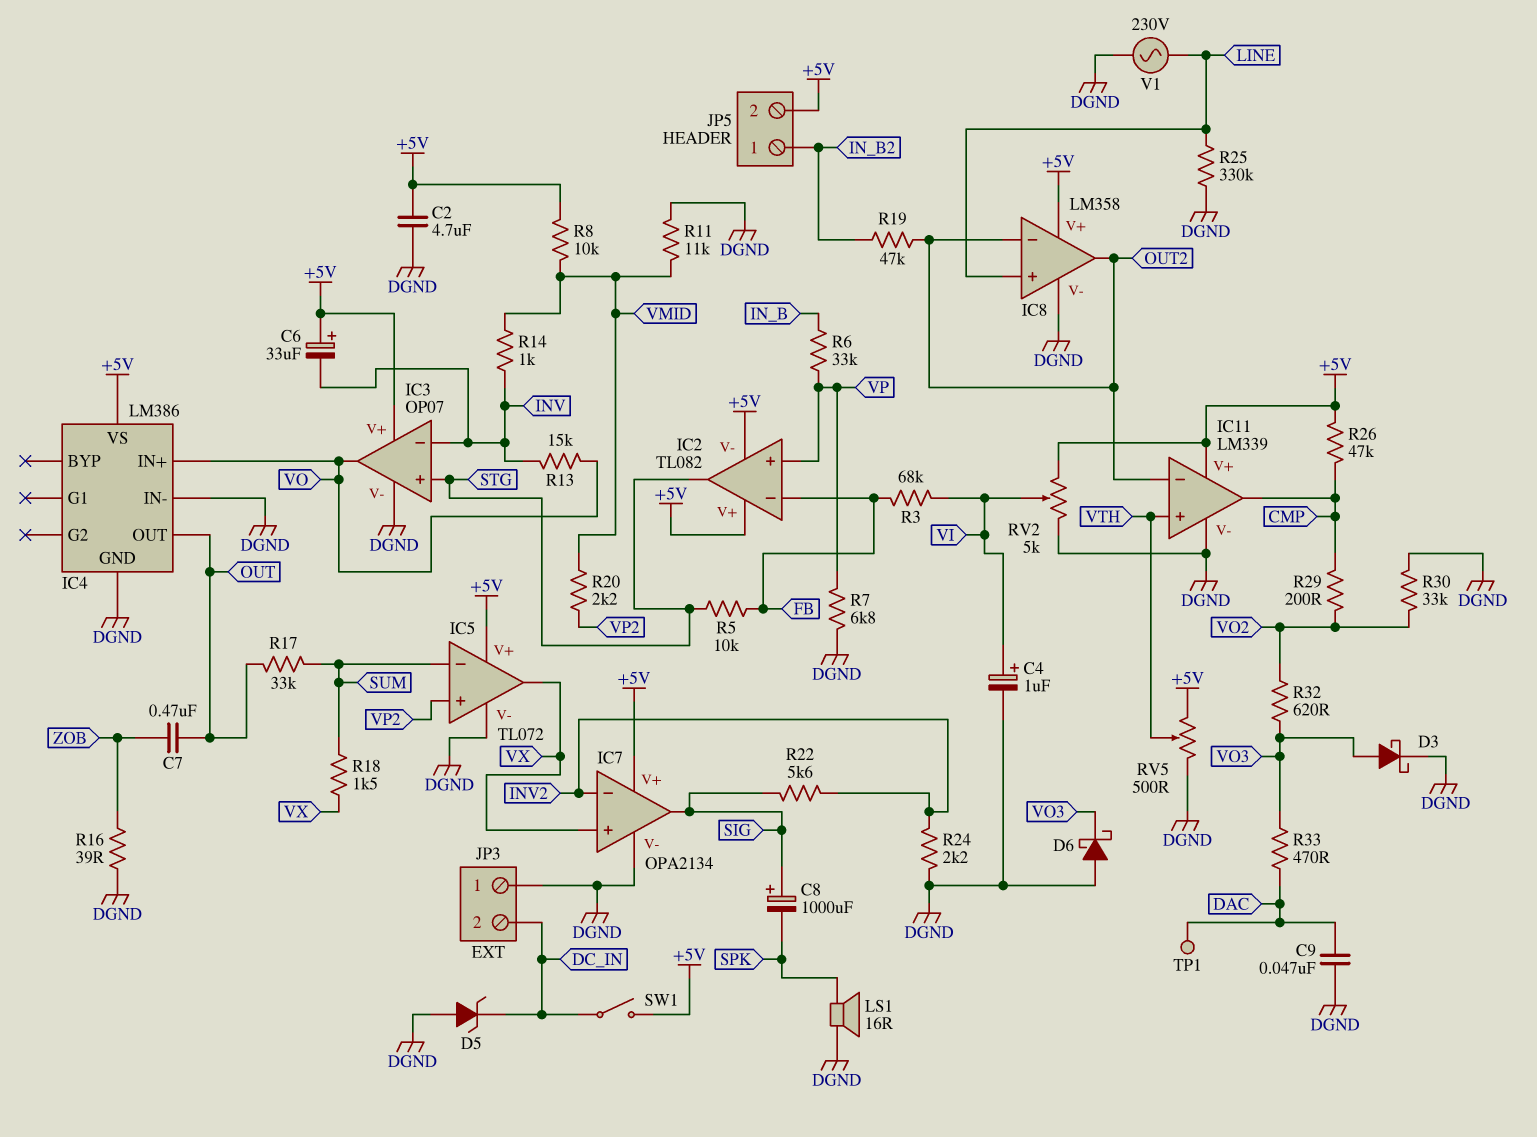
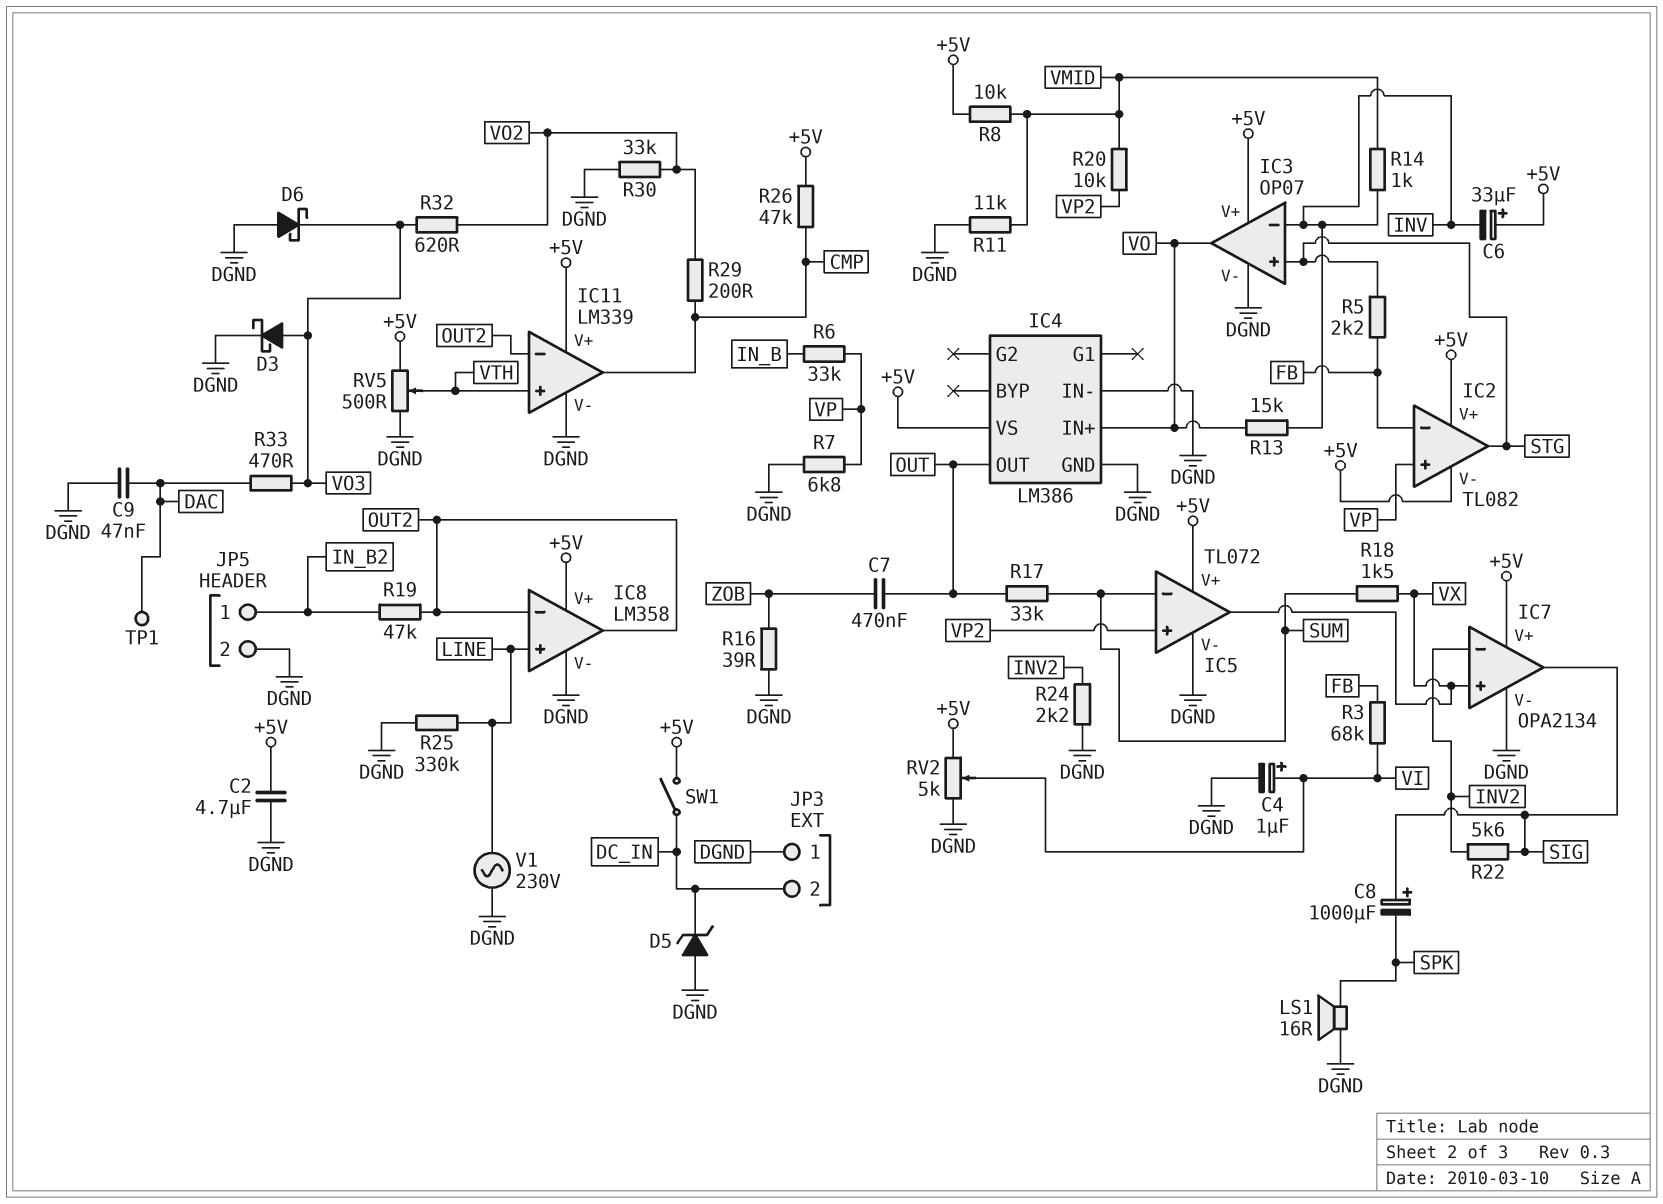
JP5 pin 2: +5V -> DGND
R5: 10k (FB, STG) -> 2.2k (FB, STG)
R20: 2.2k (VMID, VP2) -> 10k (VMID, VP2)

